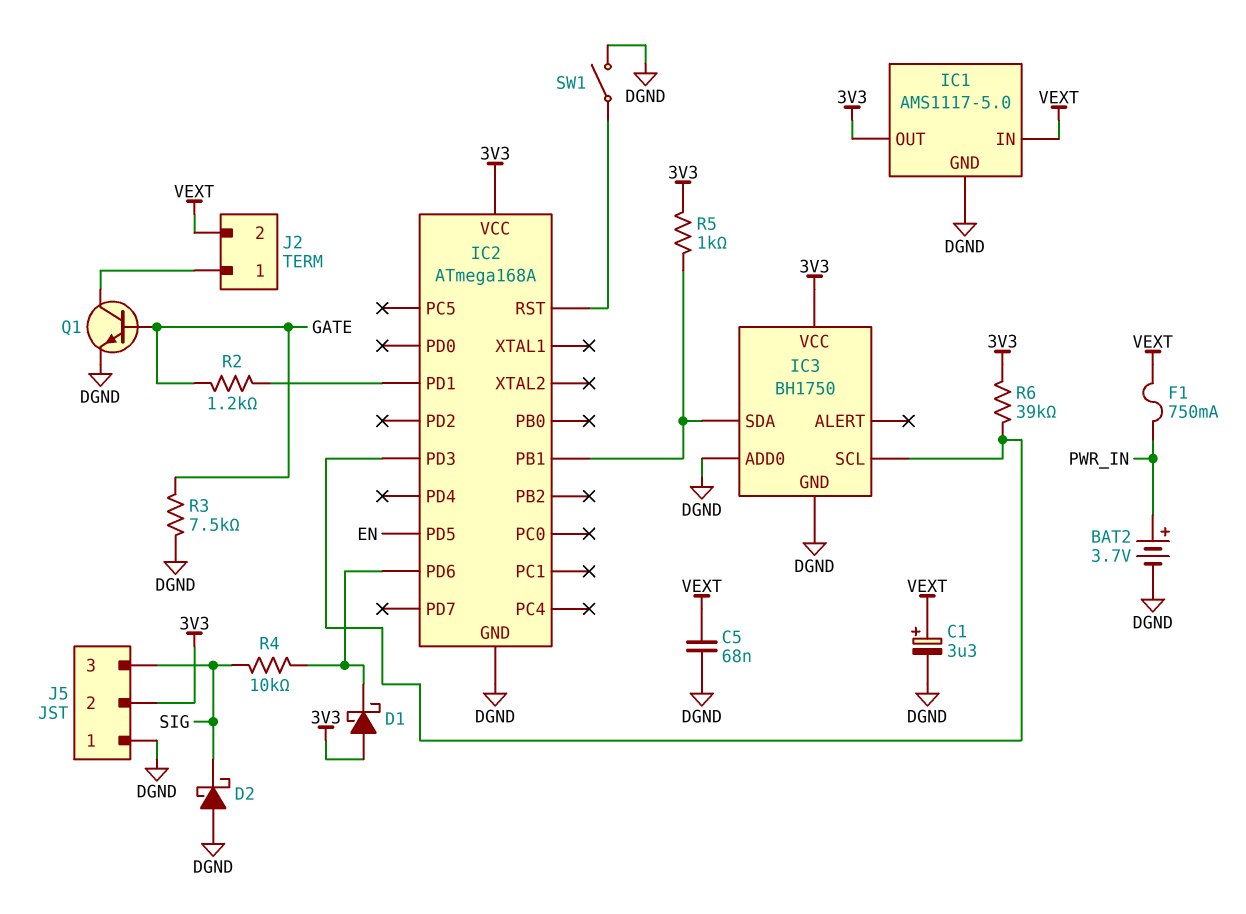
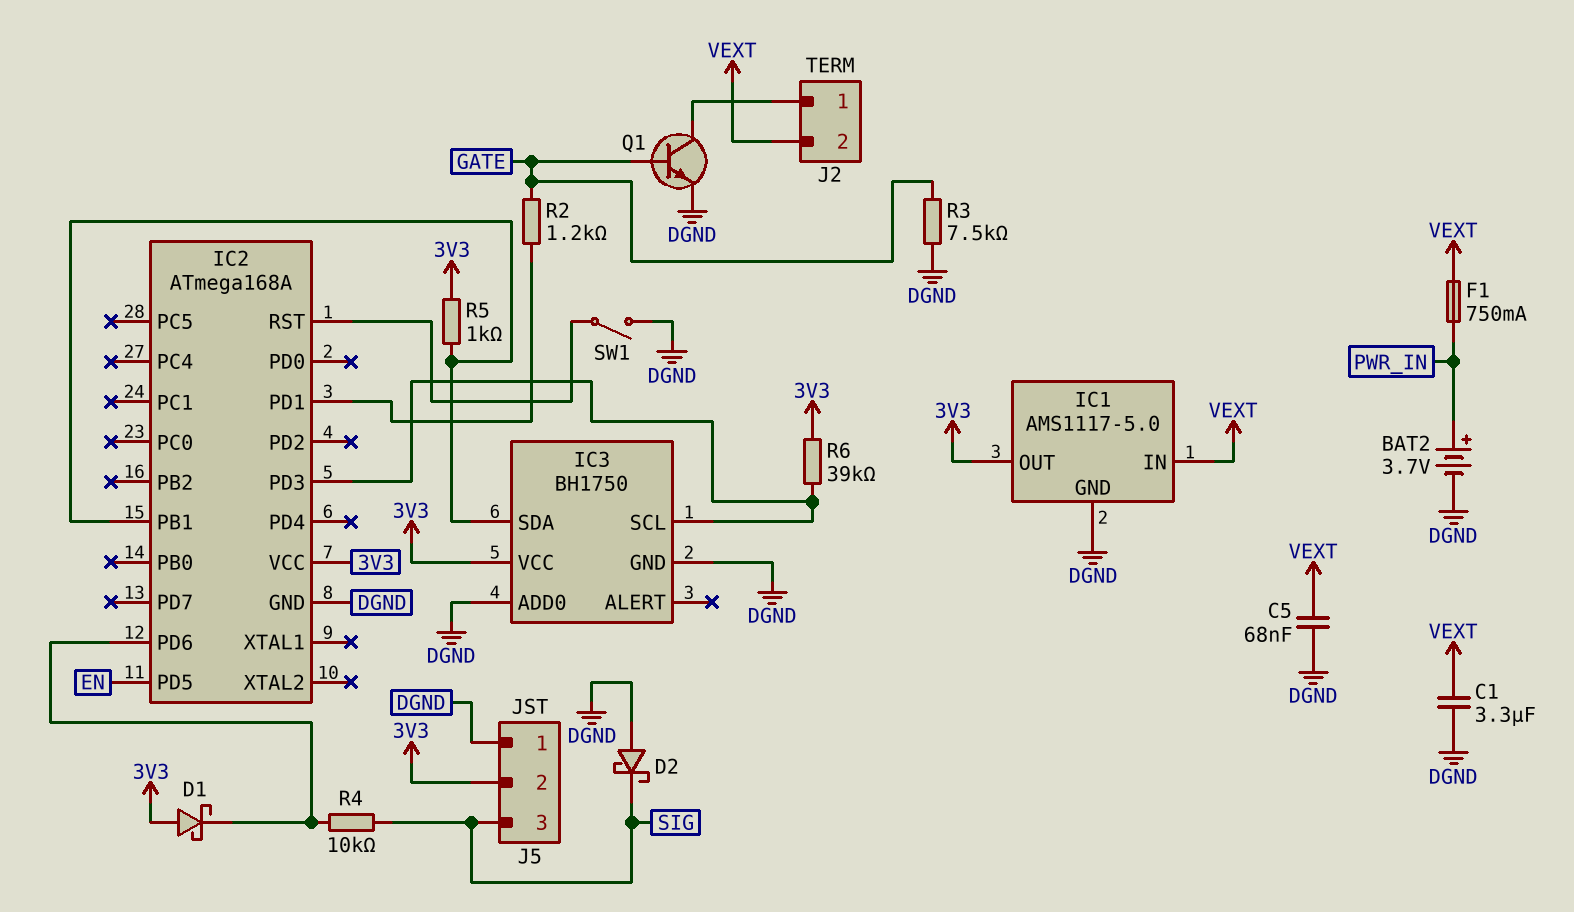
C1: 3.3uF (plus VEXT, minus DGND) -> 3.3uF (DGND, VEXT)

